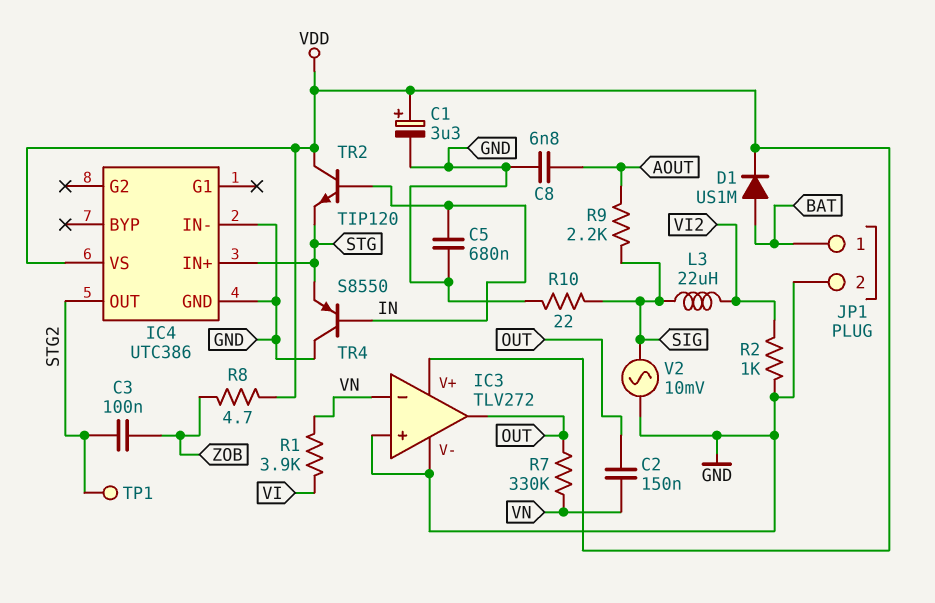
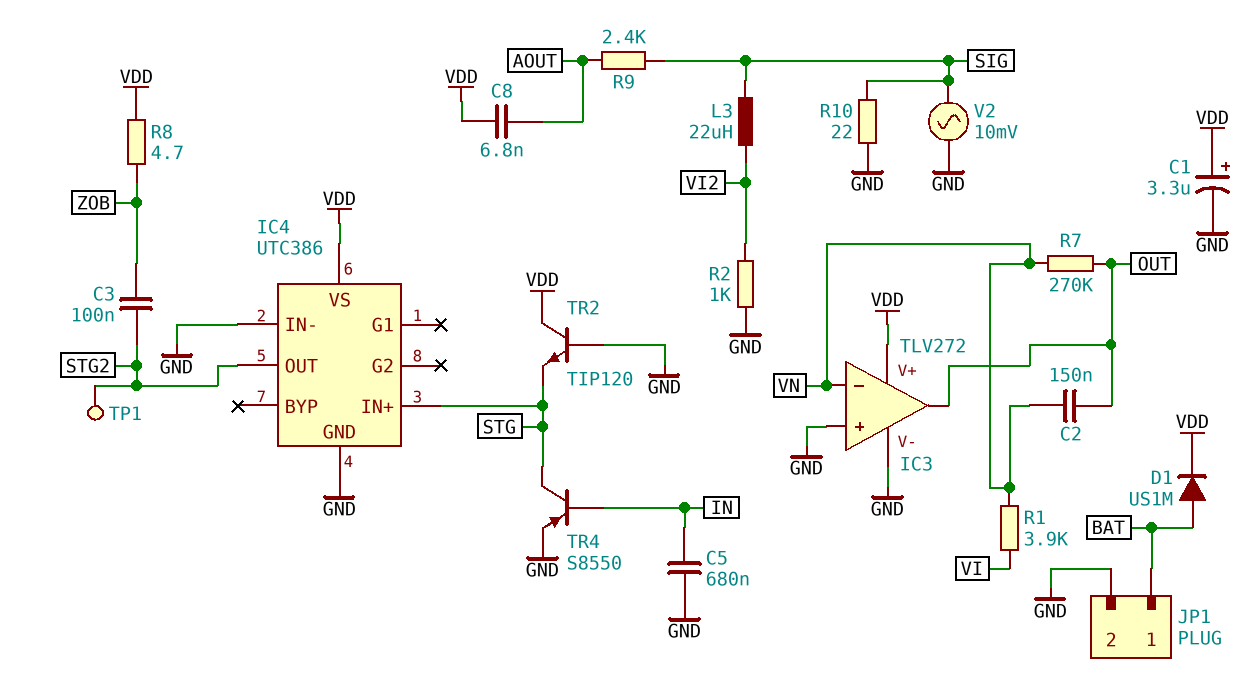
C8: 6.8nF (AOUT, GND) -> 6.8nF (AOUT, VDD)
R7: 330k (OUT, VN) -> 270k (OUT, VN)
R9: 2.2k (AOUT, SIG) -> 2.4k (AOUT, SIG)
TR2: NPN TIP120 (B IN, C VDD, E STG) -> NPN TIP120 (B GND, C VDD, E STG)
TR4: PNP S8550 (B IN, C GND, E STG) -> PNP S8550 (B IN, C STG, E GND)

